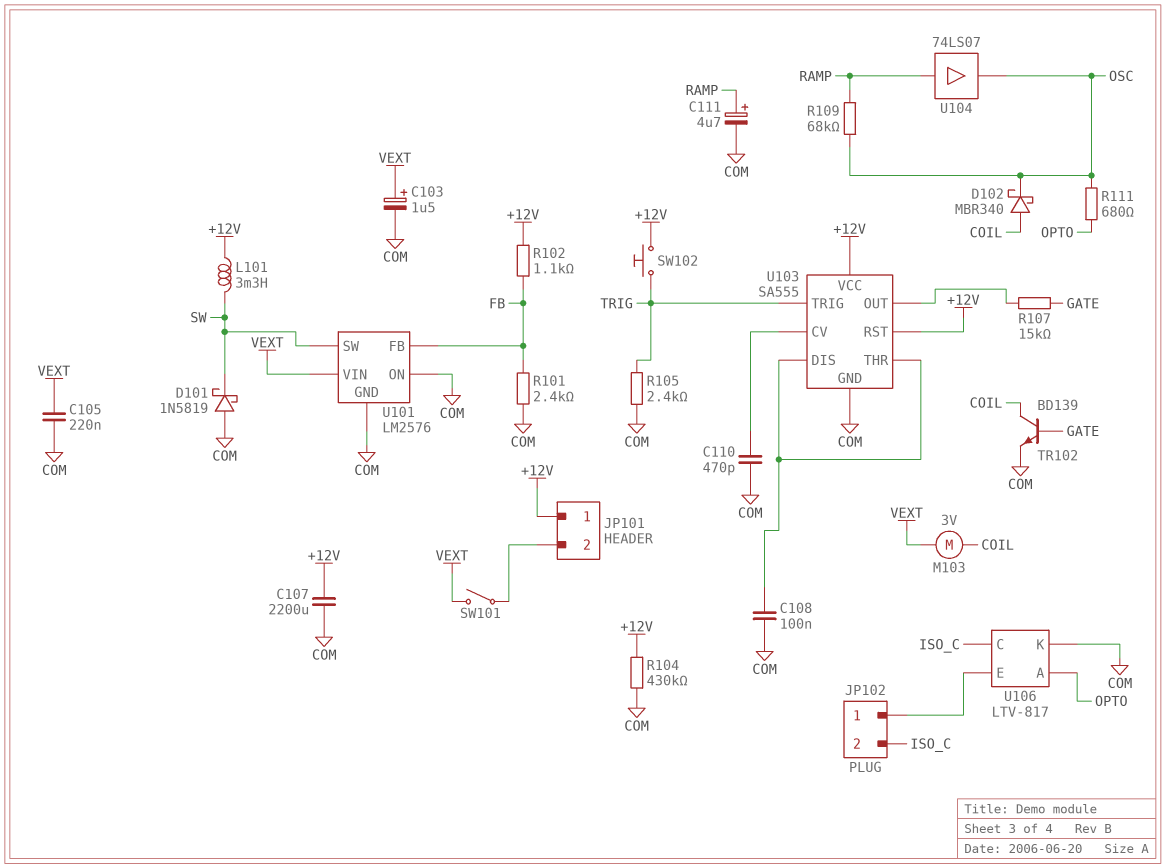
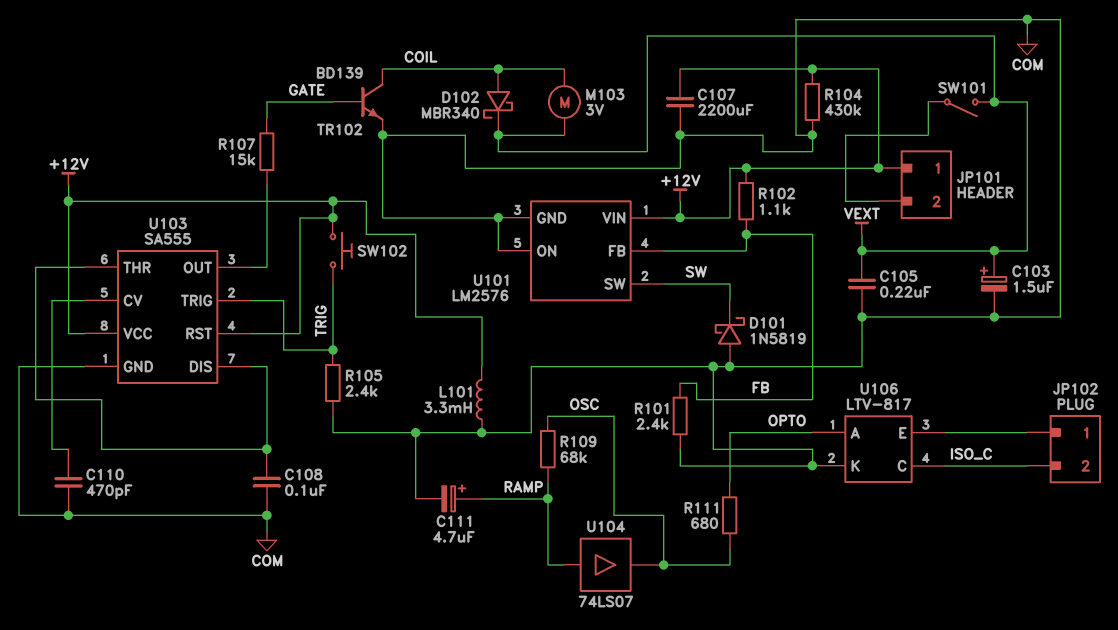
D102: schottky MBR340 (A COIL, K OSC) -> schottky MBR340 (A COIL, K VEXT)
L101: 3.3mH (+12V, SW) -> 3.3mH (+12V, COM)
U101 pin VIN: VEXT -> +12V

